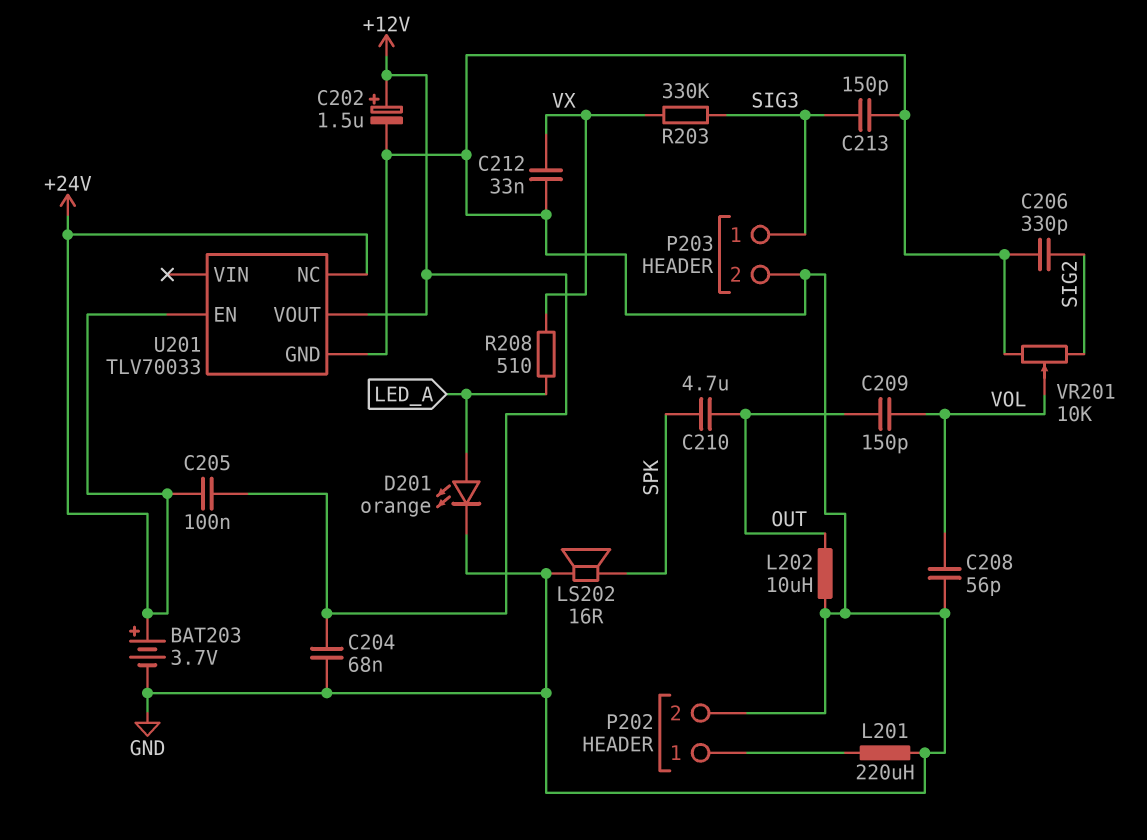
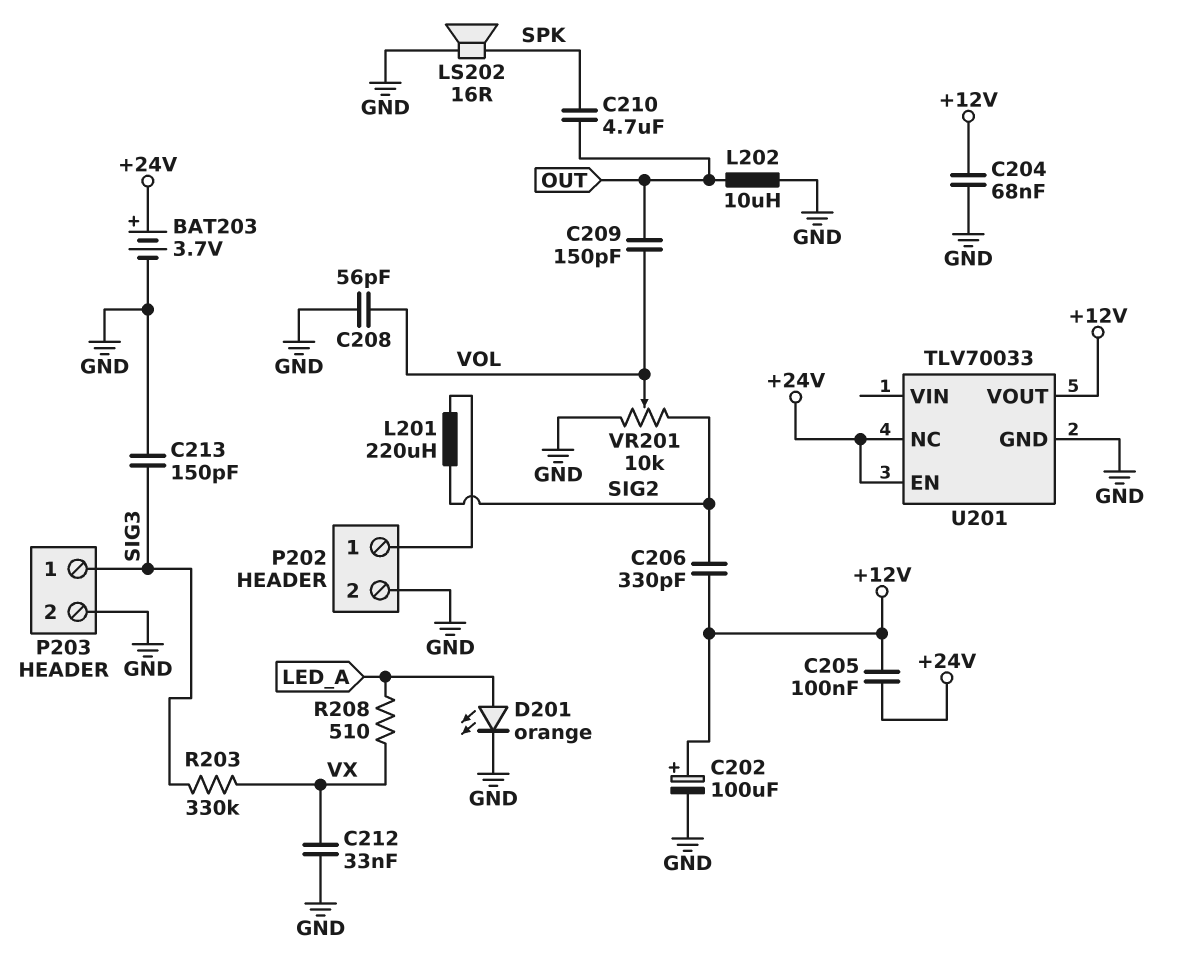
C202: 1.5uF (plus +12V, minus GND) -> 100uF (plus +12V, minus GND)
C206: 330pF (GND, SIG2) -> 330pF (+12V, SIG2)
L201: 220uH (GND, P202/1) -> 220uH (P202/1, SIG2)

